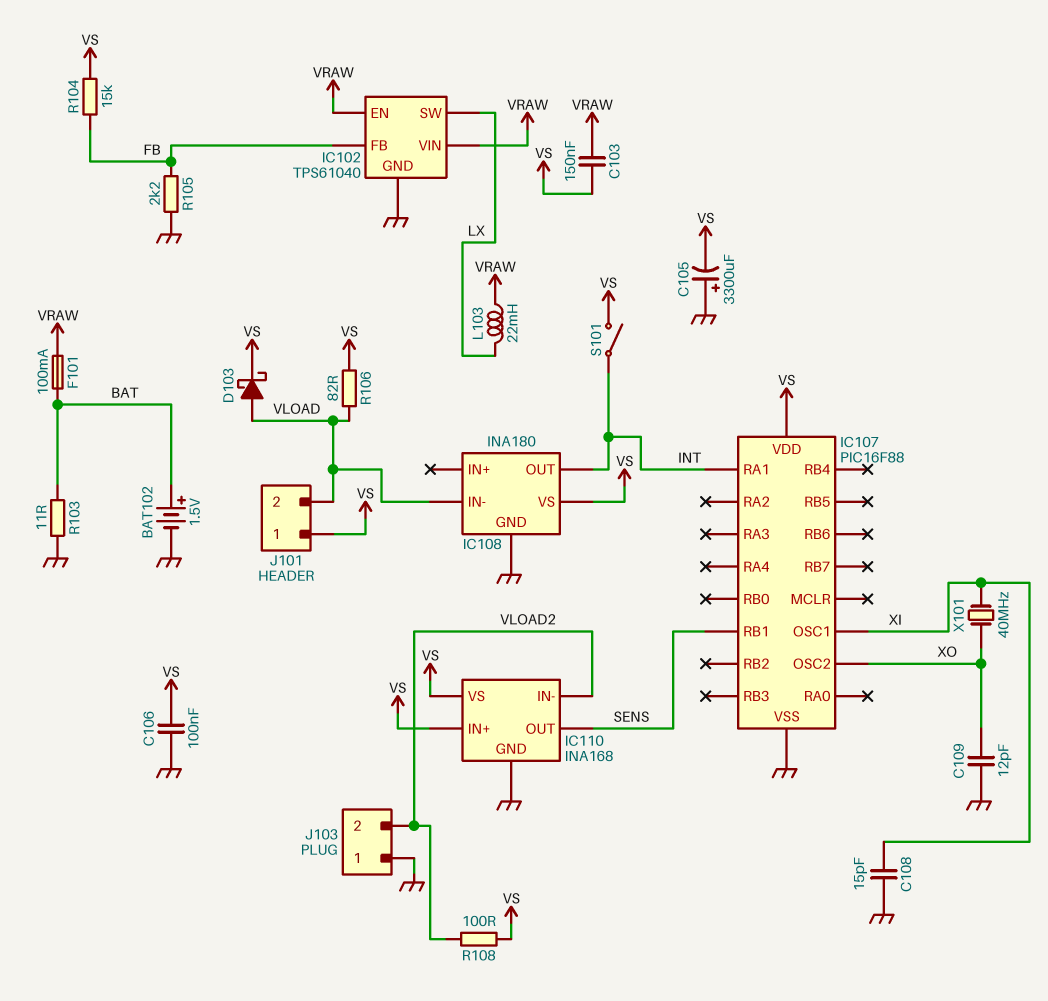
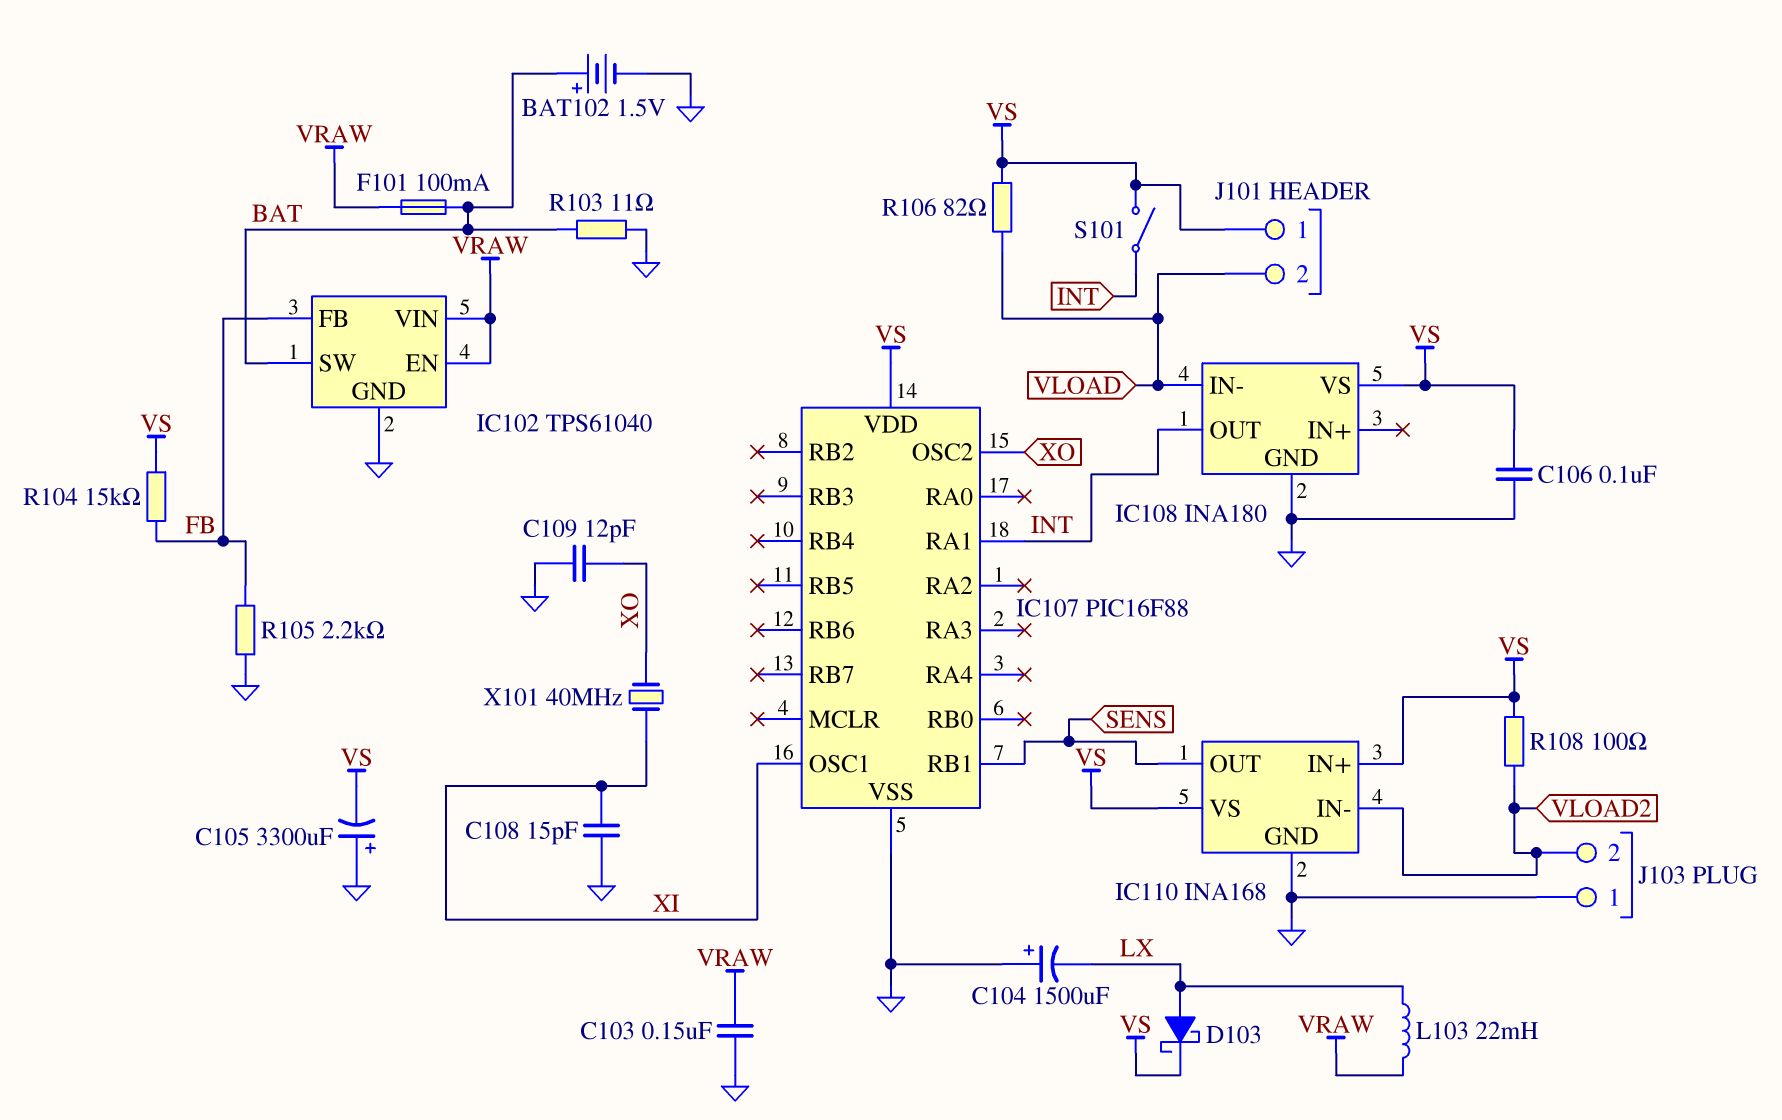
C103: 150nF (VRAW, VS) -> 150nF (GND, VRAW)
C104: none -> 1500uF (plus GND, minus LX)
D103: schottky (A VLOAD, K VS) -> schottky (A LX, K VS)
IC102 pin SW: LX -> BAT

